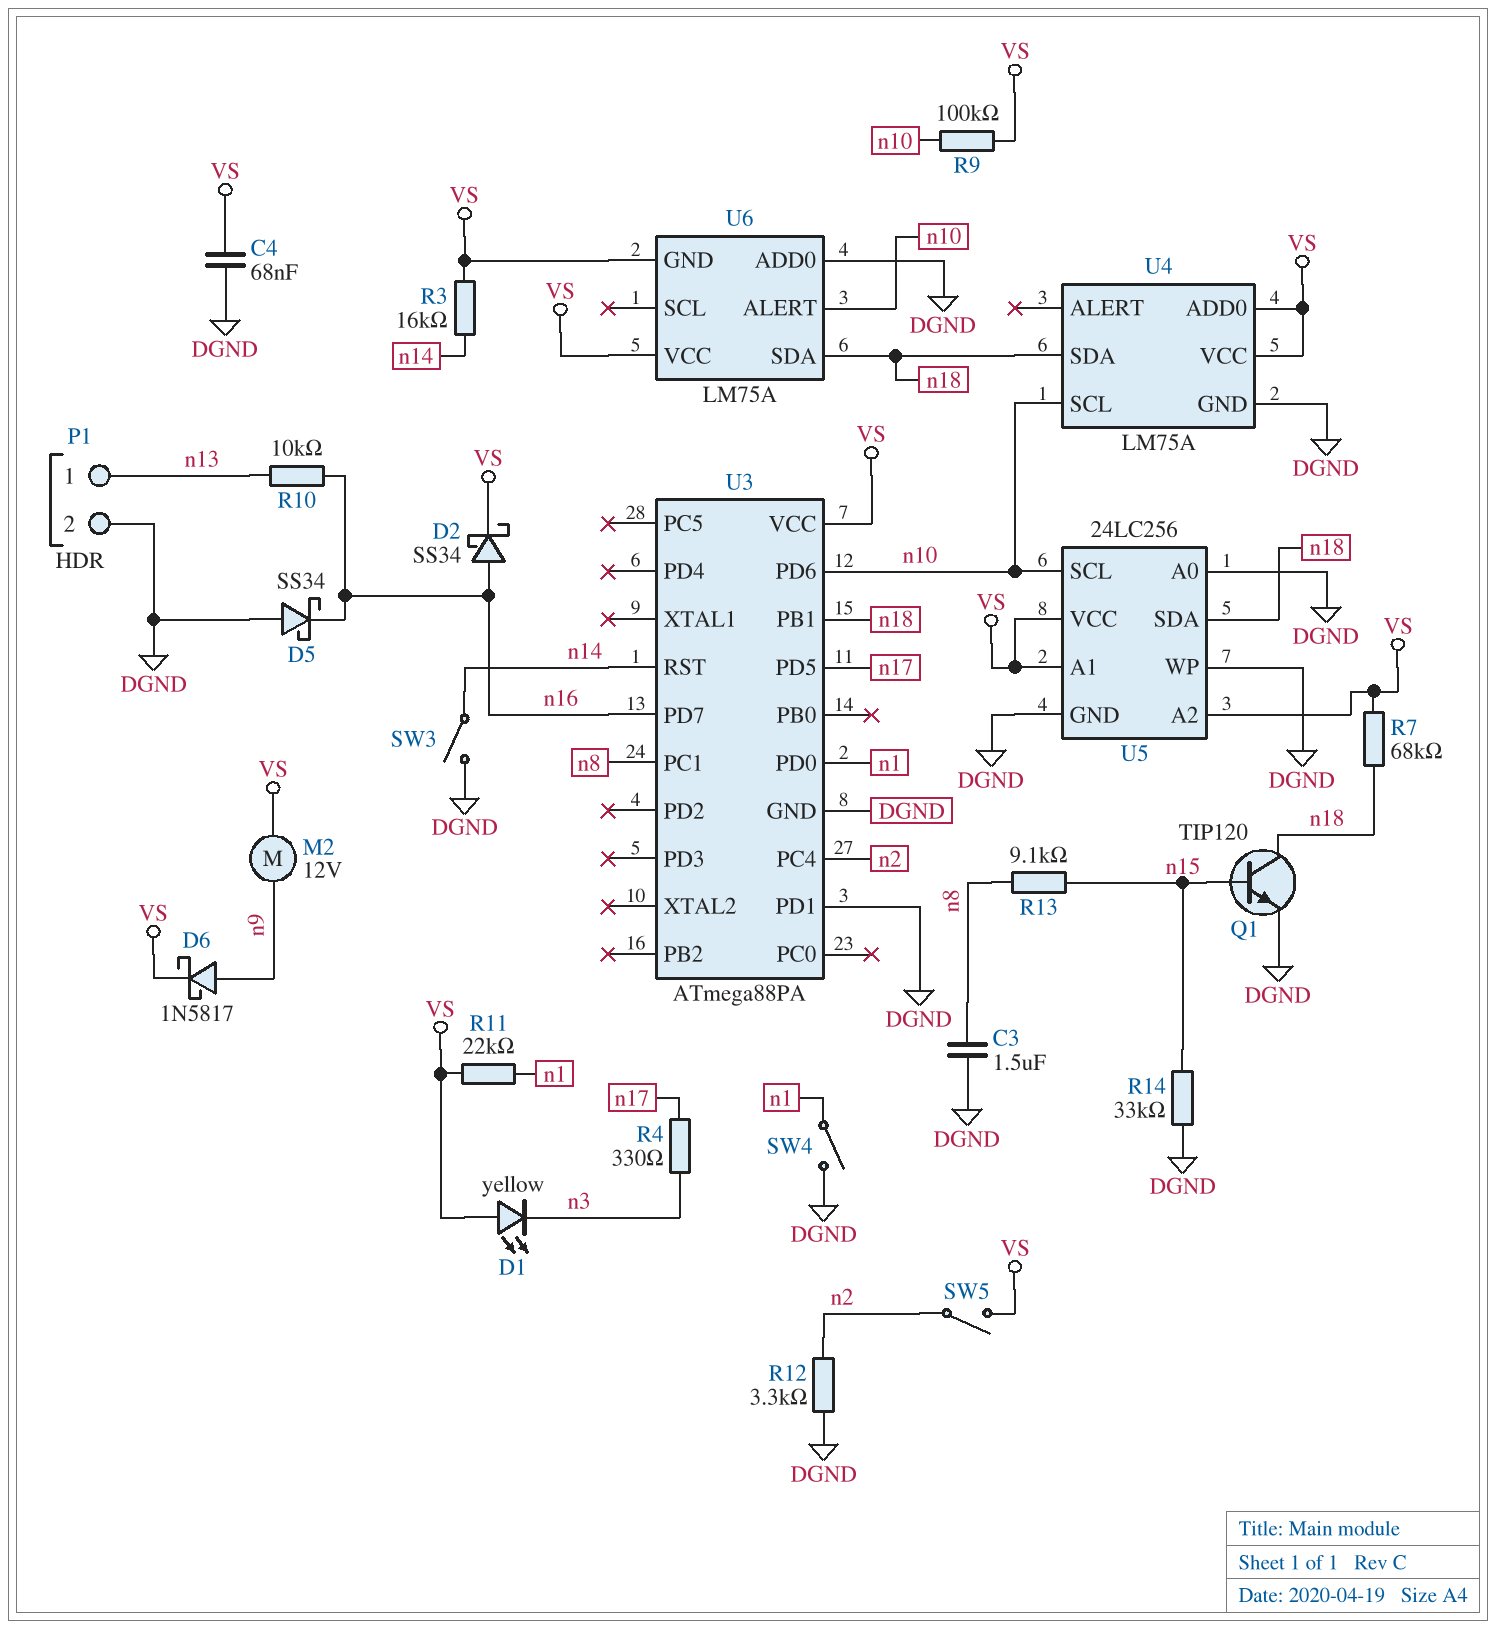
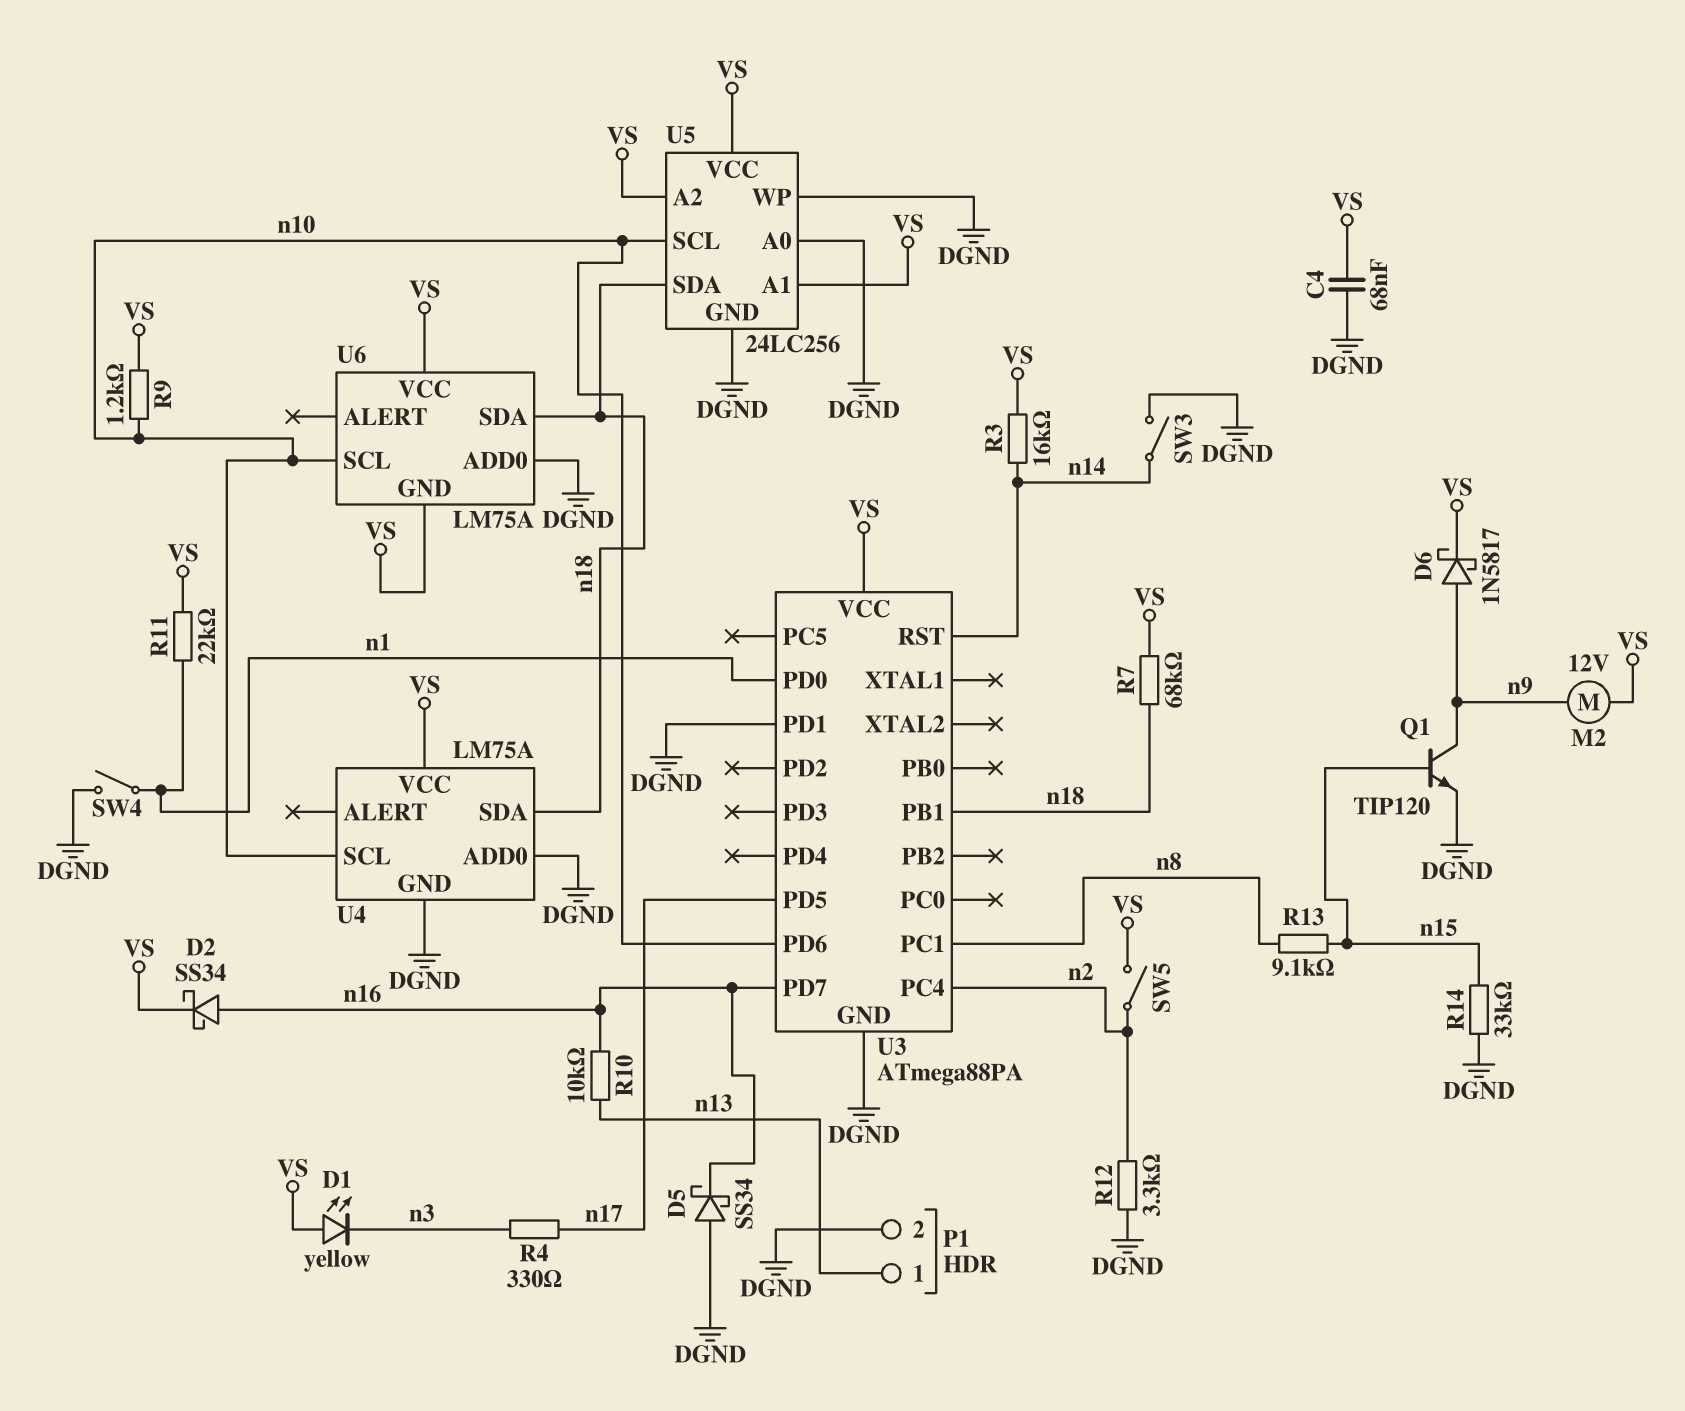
C3: 1.5uF (DGND, n8) -> none
Q1: NPN TIP120 (B n15, C n18, E DGND) -> NPN TIP120 (B n15, C n9, E DGND)
R9: 100k (VS, n10) -> 1.2k (VS, n10)
U4 pin ADD0: VS -> DGND
U6 pin ALERT: n10 -> none
U6 pin SCL: none -> n10

